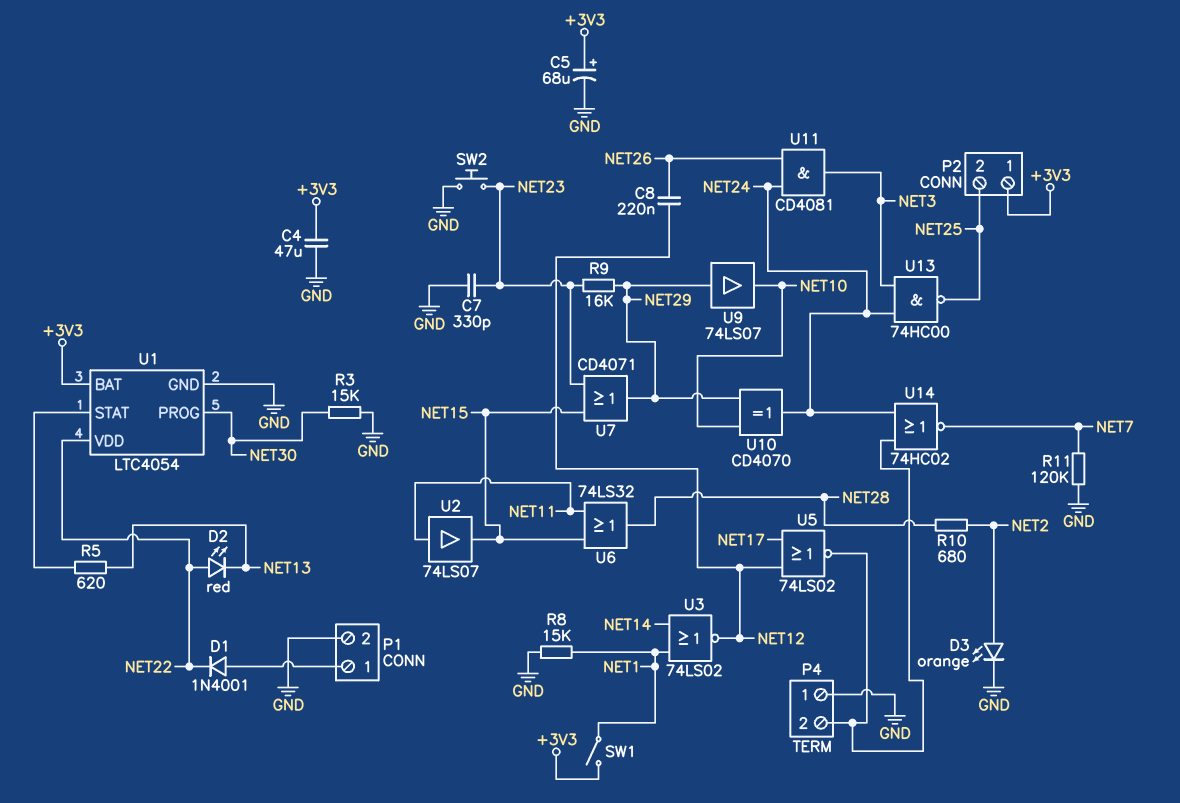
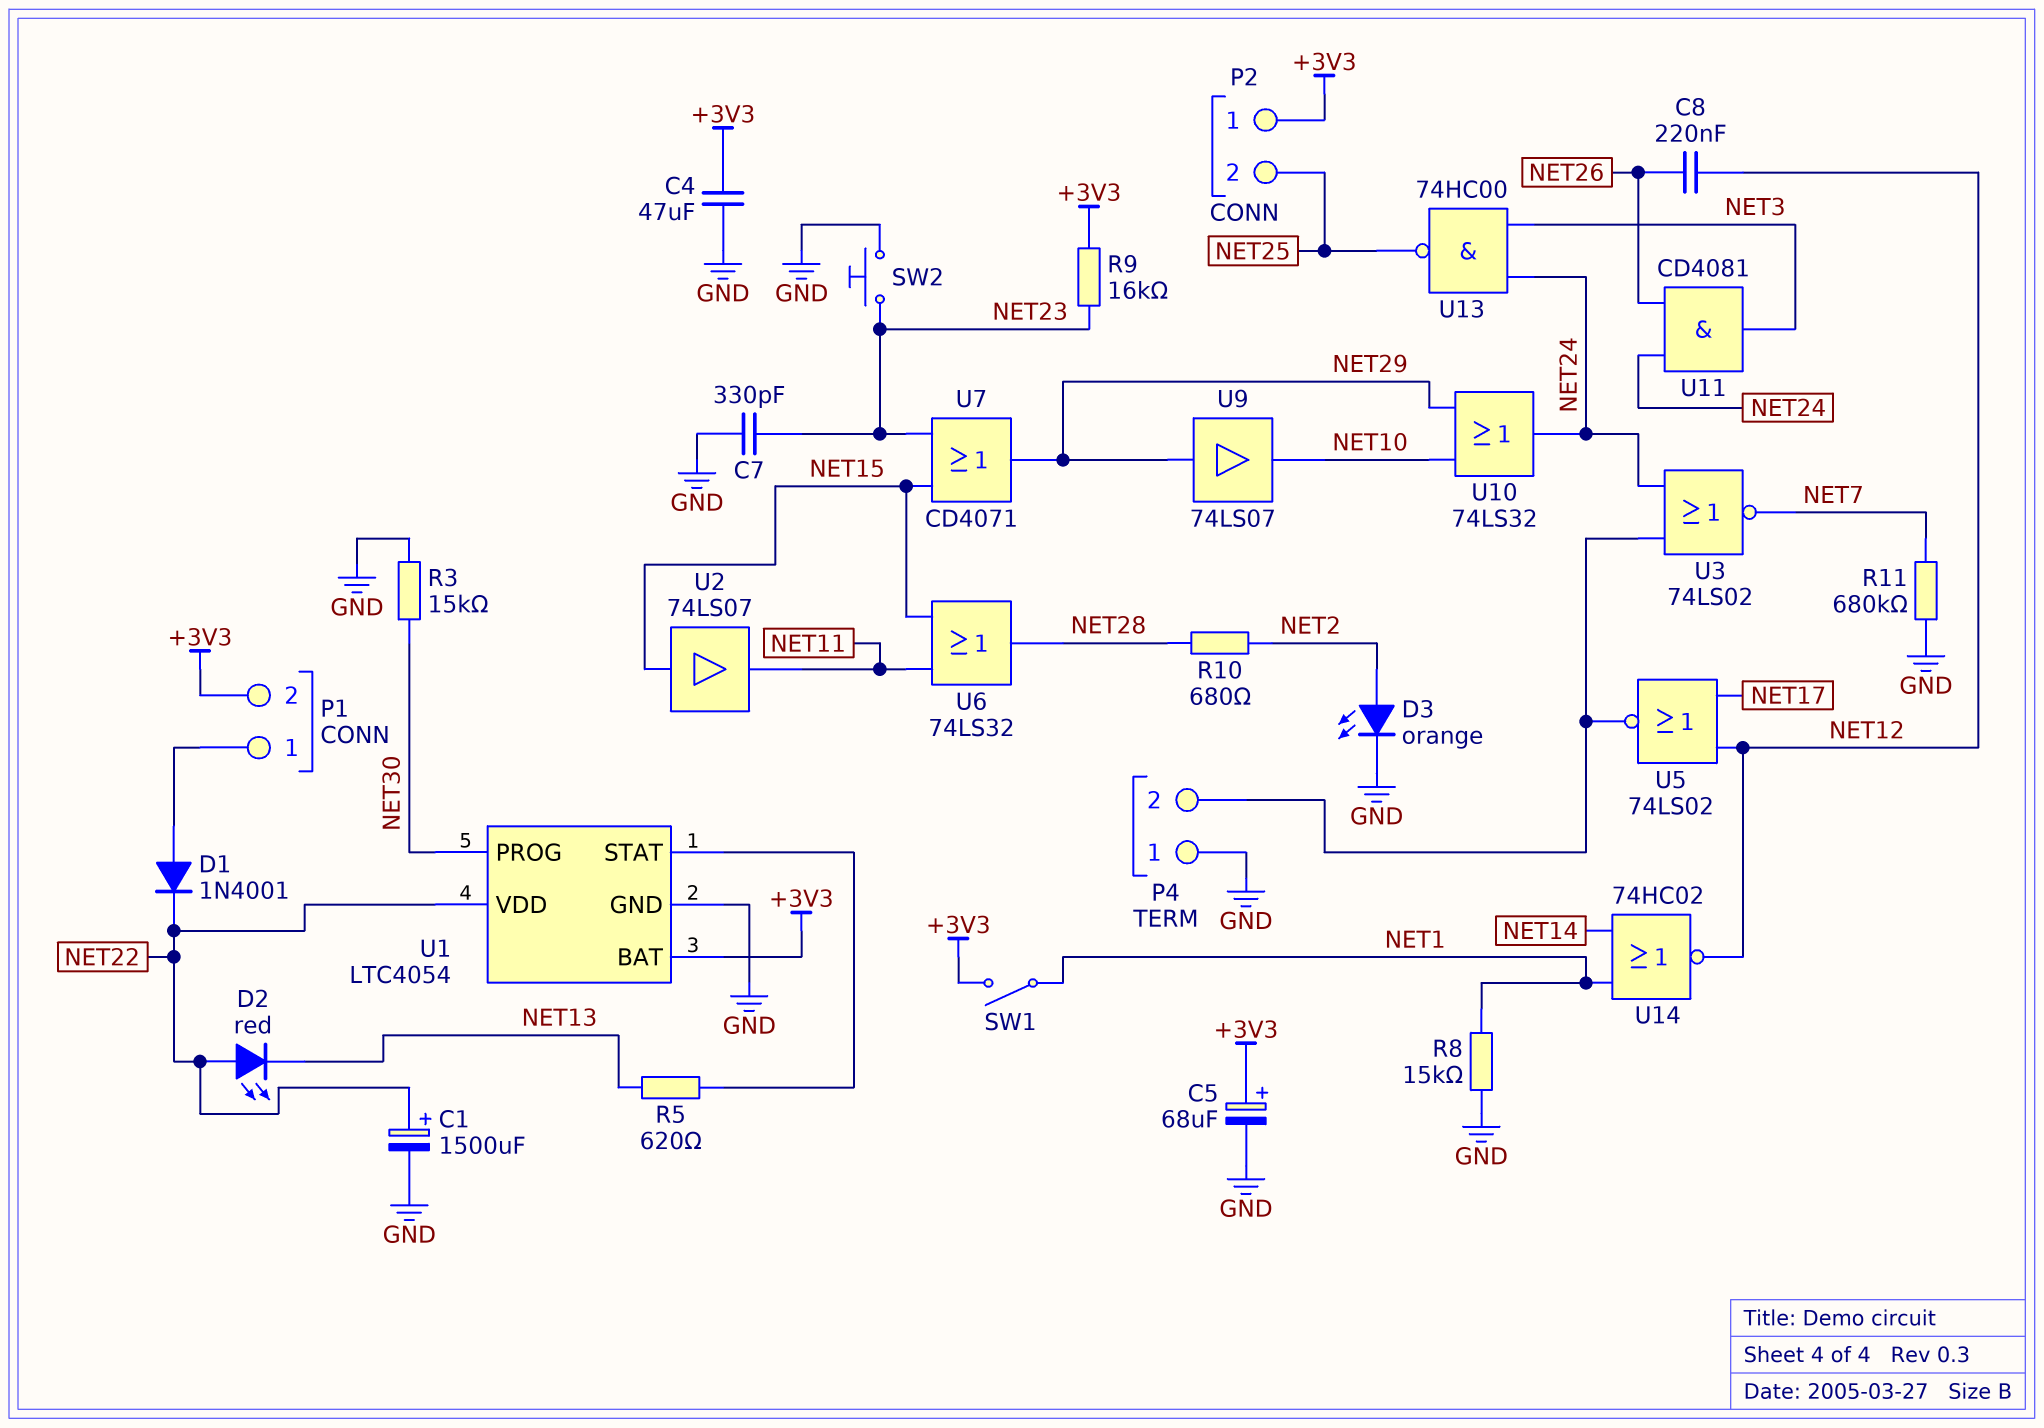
C1: none -> 1500uF (plus NET22, minus GND)
P1 pin 2: GND -> +3V3
R9: 16k (NET23, NET29) -> 16k (+3V3, NET23)
R11: 120k (GND, NET7) -> 680k (GND, NET7)
U2: buffer 74LS07 (in NET11, out NET15) -> buffer 74LS07 (in NET15, out NET11)
U3: NOR 74LS02 (in NET1, in NET14, out NET12) -> NOR 74LS02 (in NET24, in P4/2, out NET7)
U10: XOR CD4070 (in NET10, in NET29, out NET24) -> OR 74LS32 (in NET10, in NET29, out NET24)
U14: NOR 74HC02 (in NET24, in P4/2, out NET7) -> NOR 74HC02 (in NET1, in NET14, out NET12)

